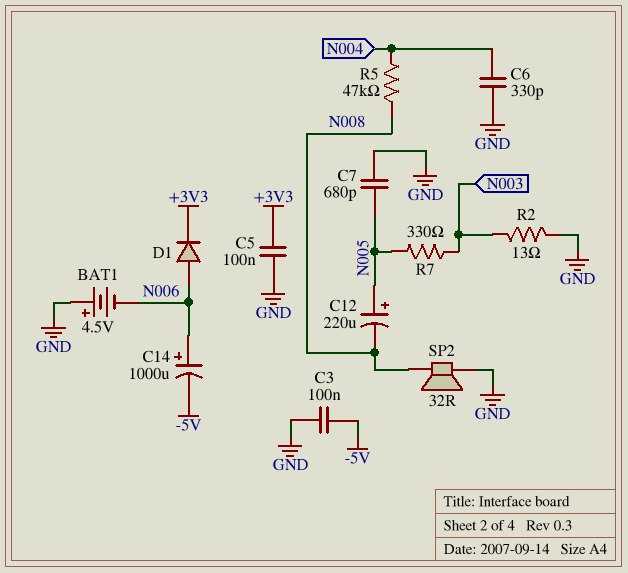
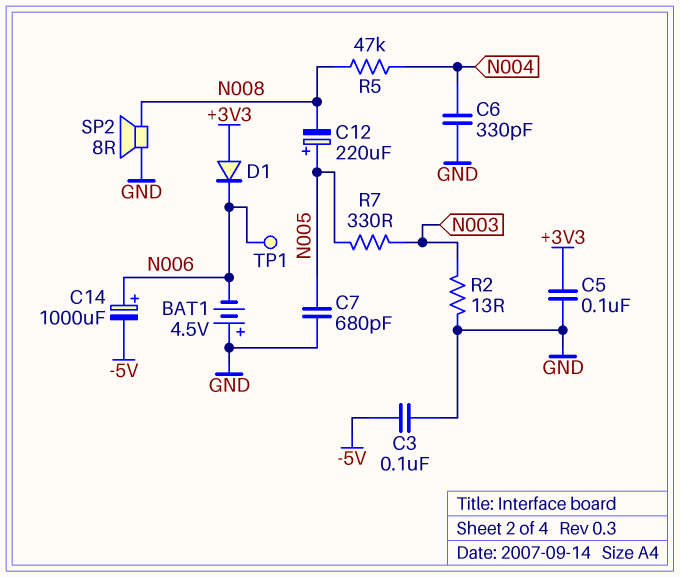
D1: diode (A N006, K +3V3) -> diode (A +3V3, K N006)
SP2: speaker 32R (GND, N008) -> speaker 8R (GND, N008)
TP1: none -> test point (N006)

